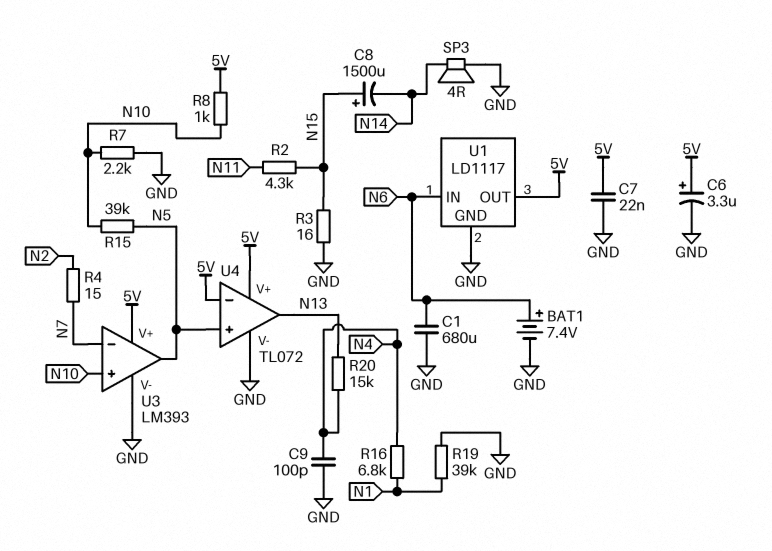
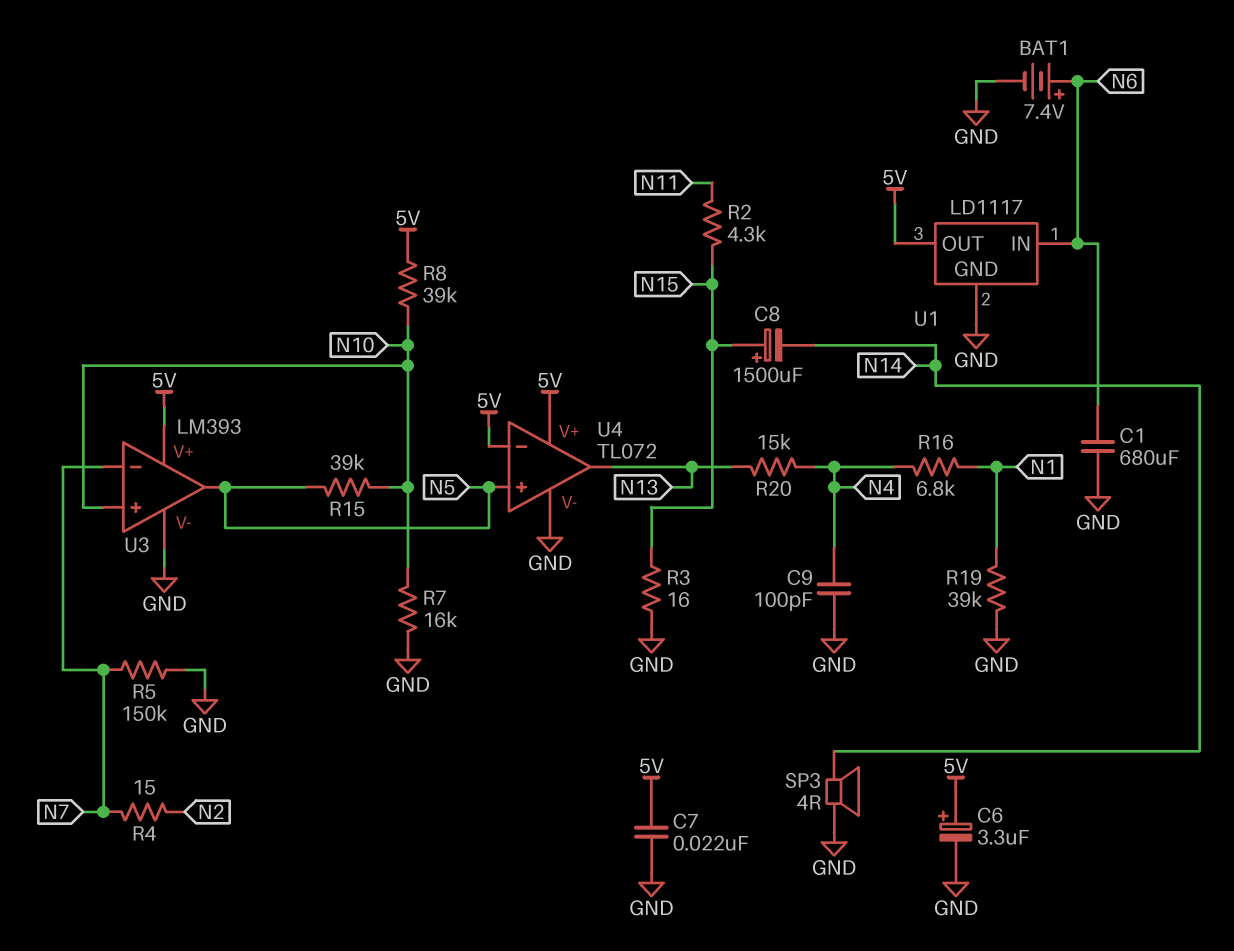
R5: none -> 150k (GND, N7)
R7: 2.2k (GND, N10) -> 16k (GND, N10)
R8: 1k (5V, N10) -> 39k (5V, N10)

